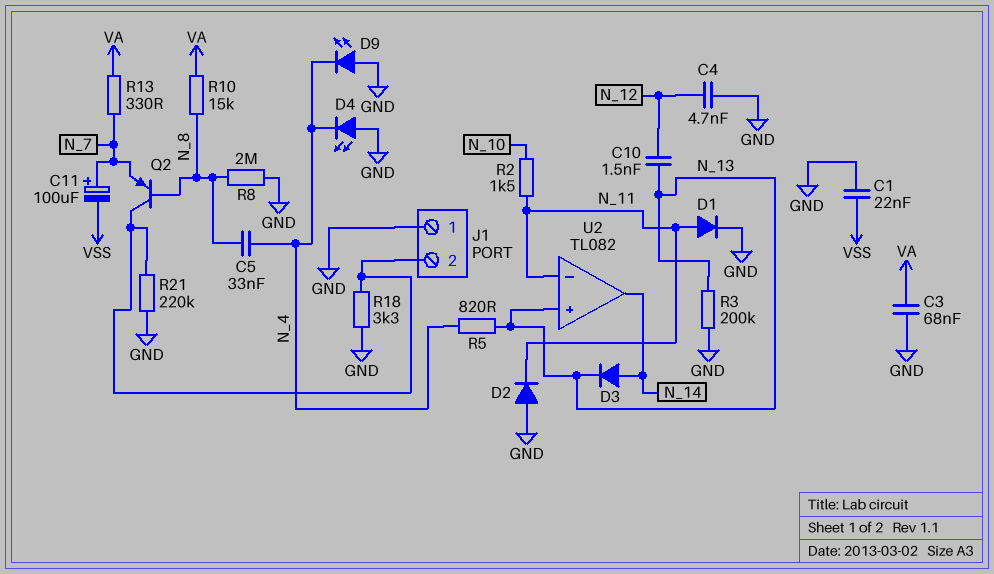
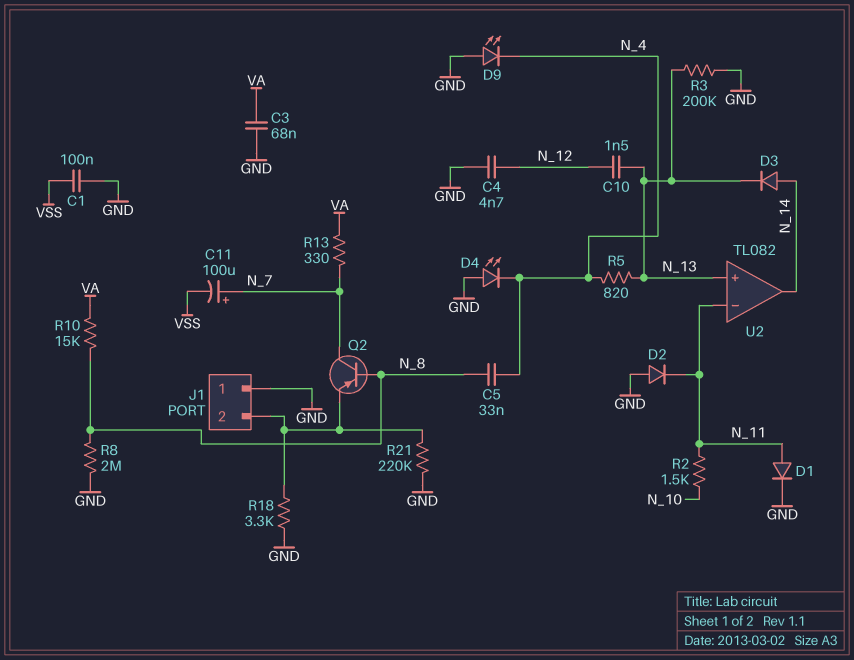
C1: 22nF (GND, VSS) -> 100nF (GND, VSS)
Q2: PNP (B N_8, C J1/2, E N_7) -> PNP (B N_8, C N_7, E J1/2)

